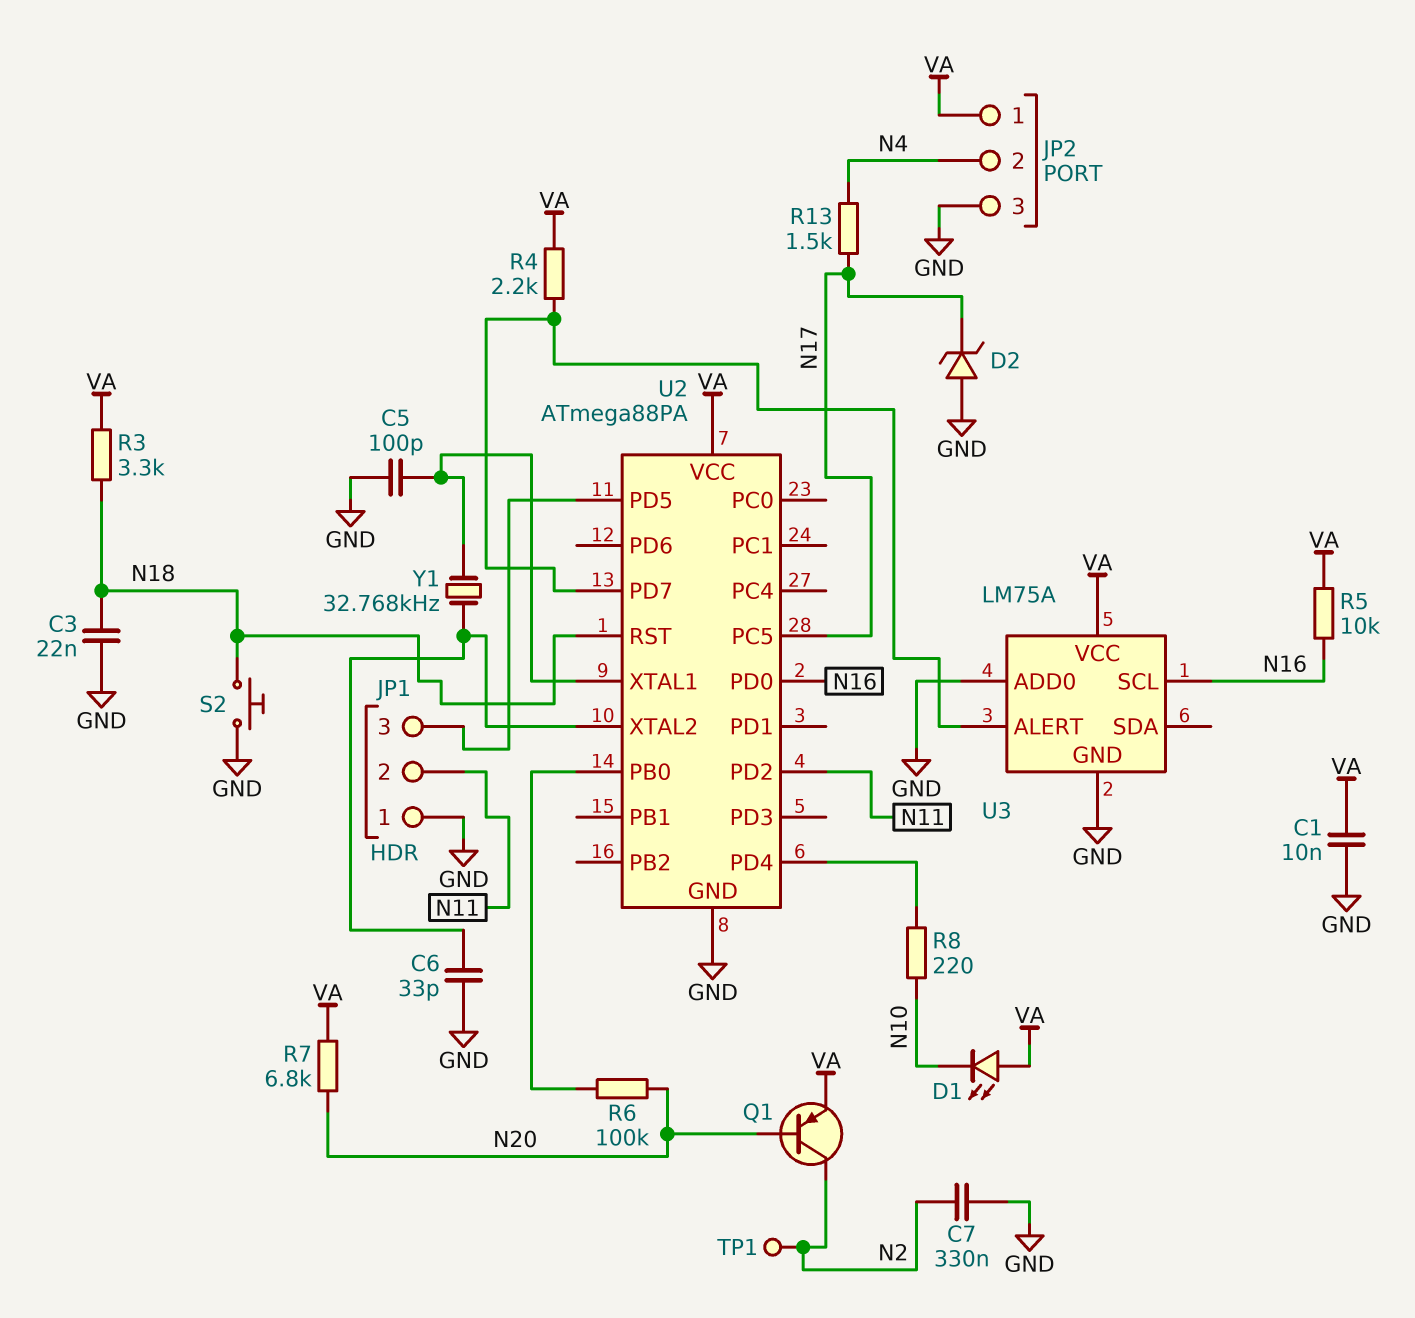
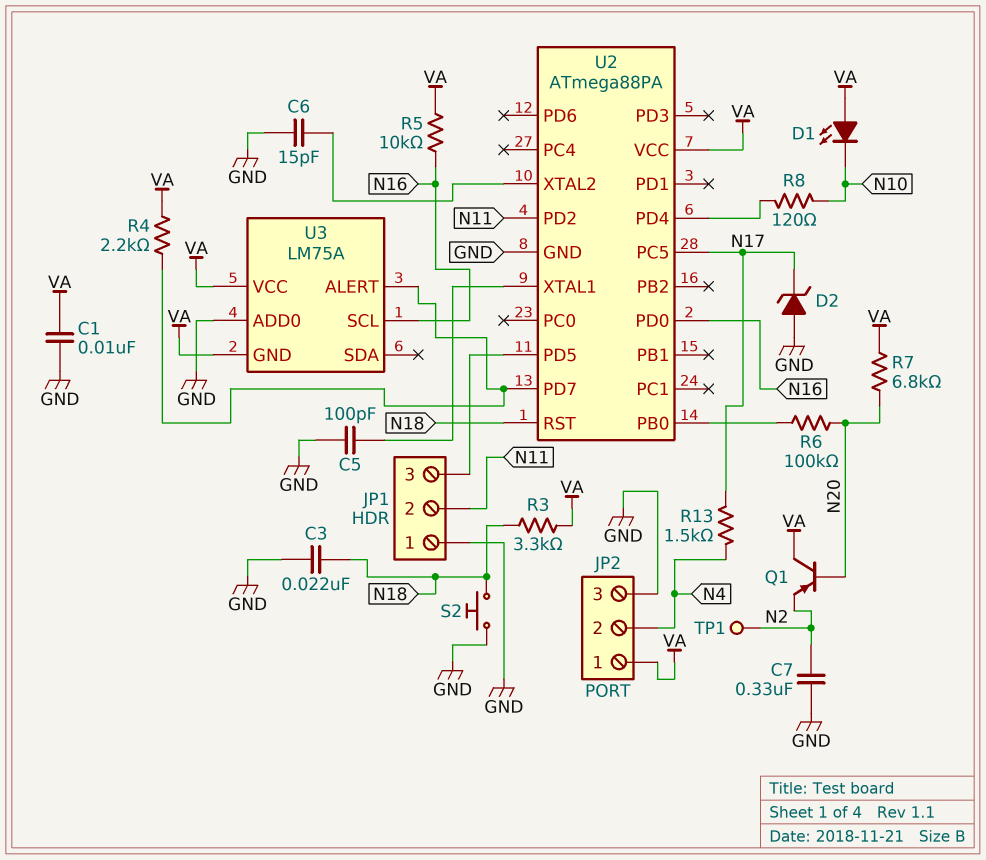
C6: 33pF (GND, U2/XTAL2) -> 15pF (GND, U2/XTAL2)
Q1: PNP (B N20, C N2, E VA) -> PNP (B N20, C VA, E N2)
R8: 220 (N10, U2/PD4) -> 120 (N10, U2/PD4)
U3 pin GND: GND -> VA
Y1: 32.768kHz (U2/XTAL1, U2/XTAL2) -> none

